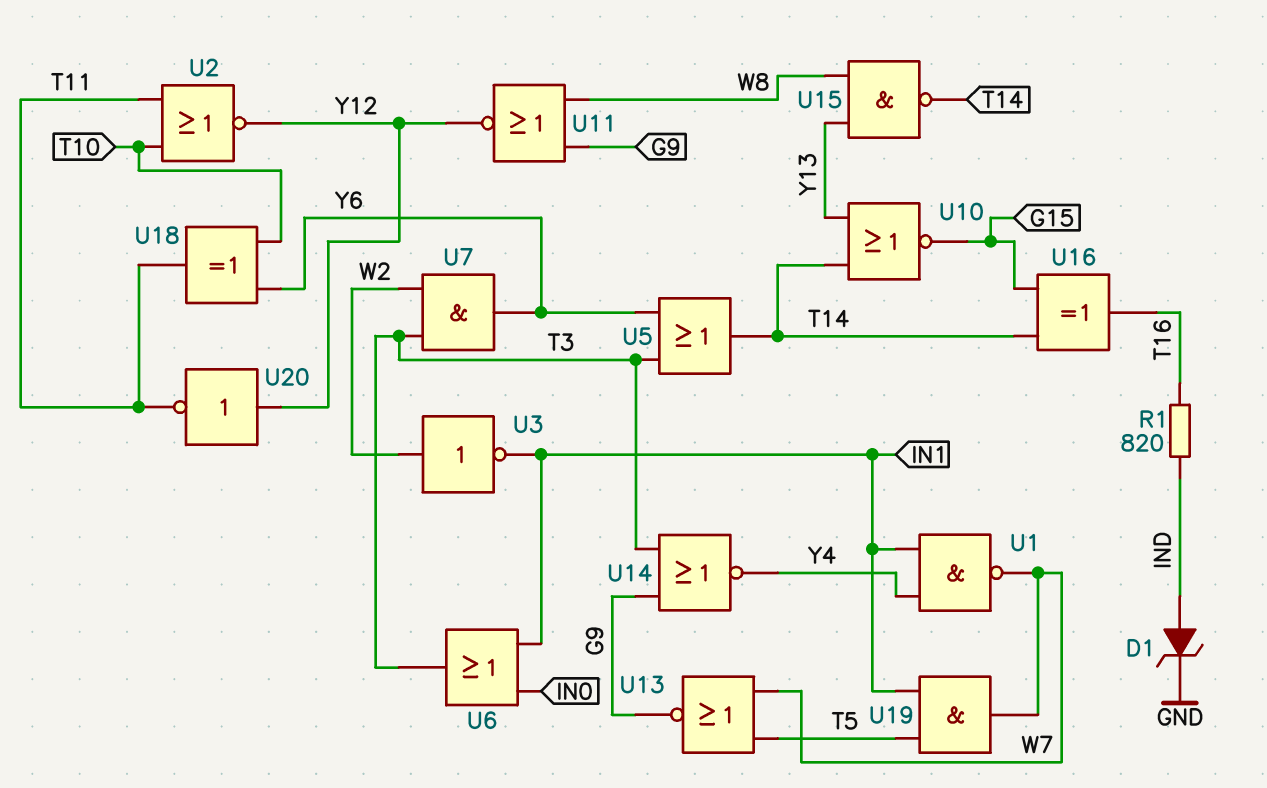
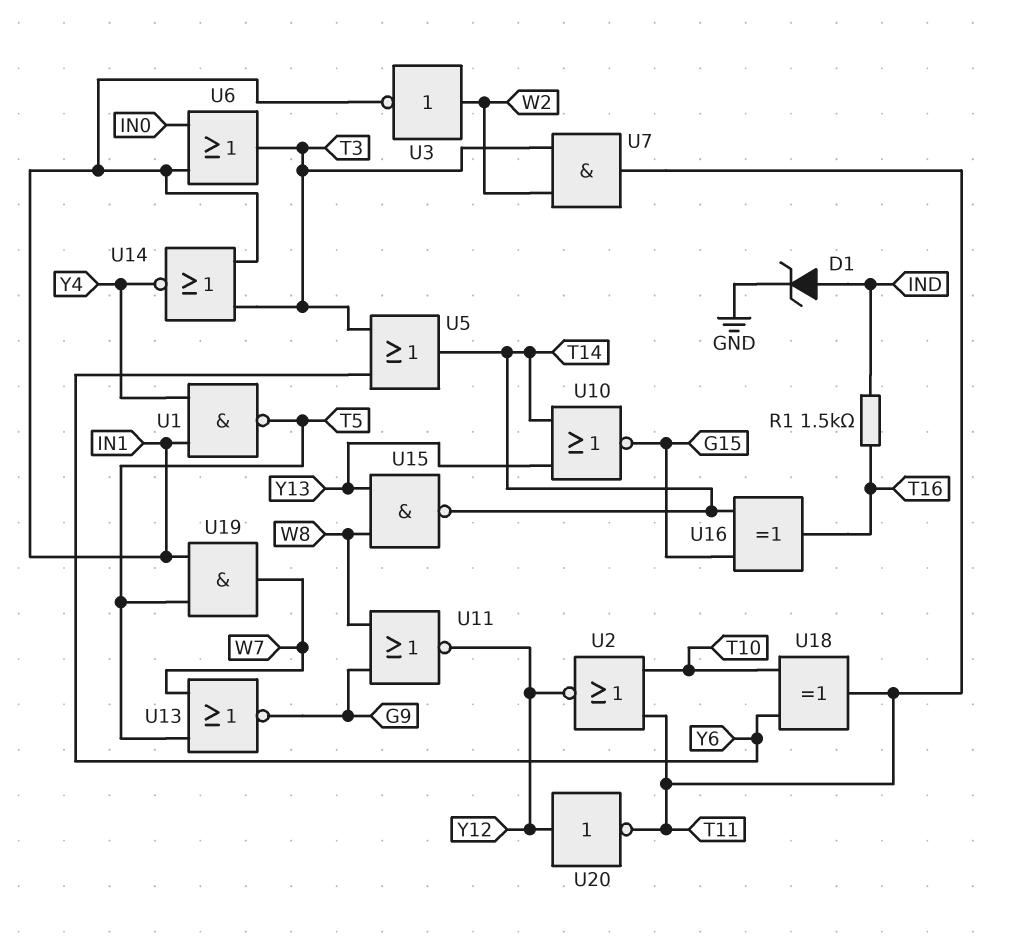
R1: 820 (IND, T16) -> 1.5k (IND, T16)
U1: NAND (in IN1, in Y4, out W7) -> NAND (in IN1, in Y4, out T5)
U7: AND (in T3, in W2, out Y6) -> AND (in T3, in W2, out T11)
U14: NOR (in G9, in T3, out Y4) -> NOR (in IN1, in T3, out Y4)

